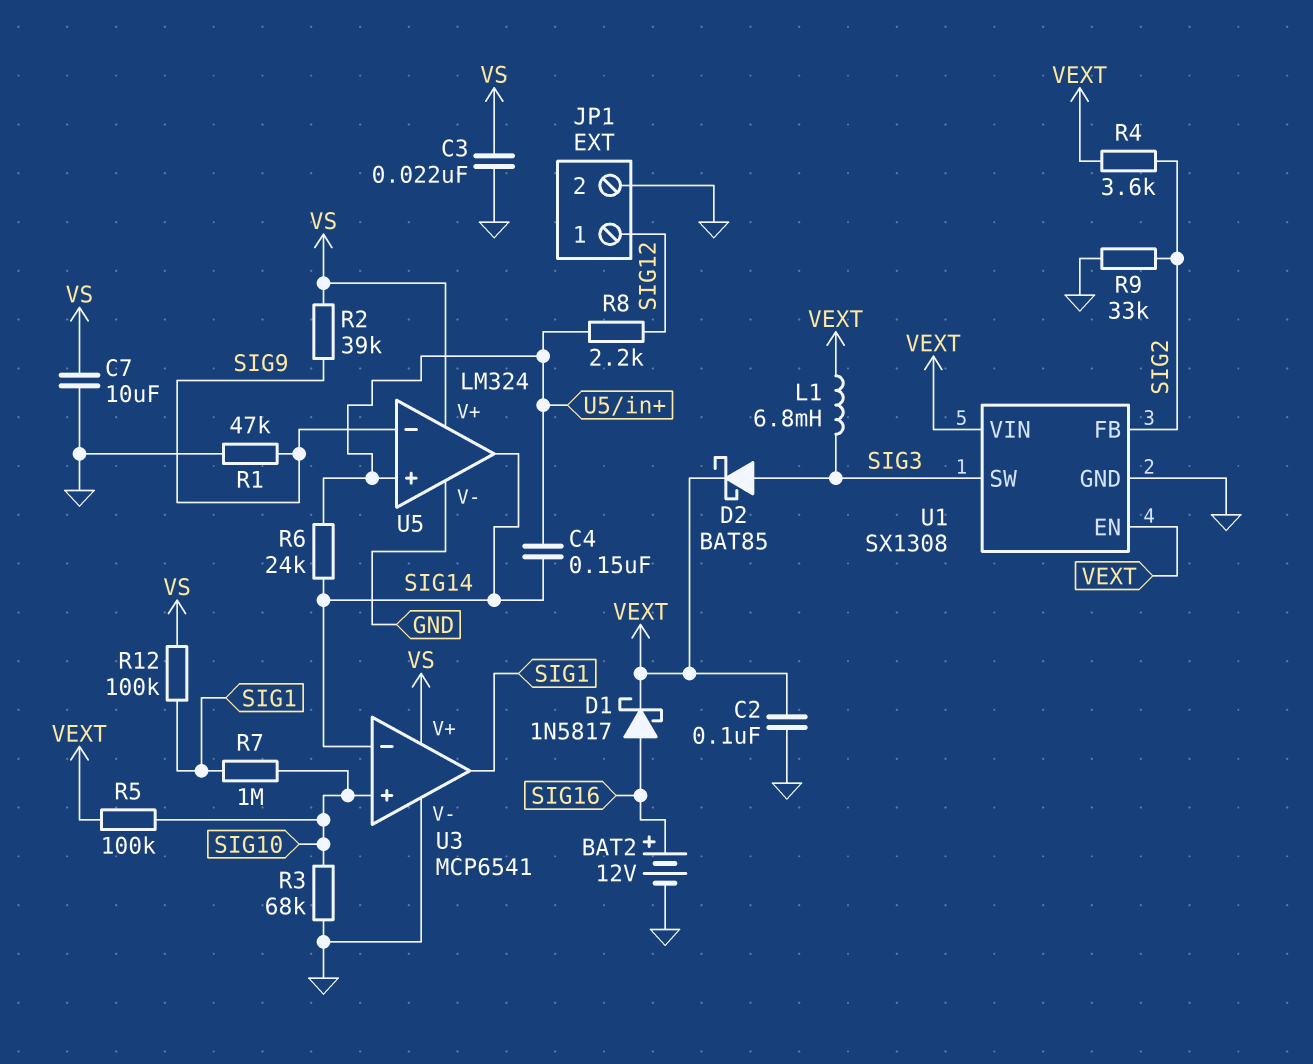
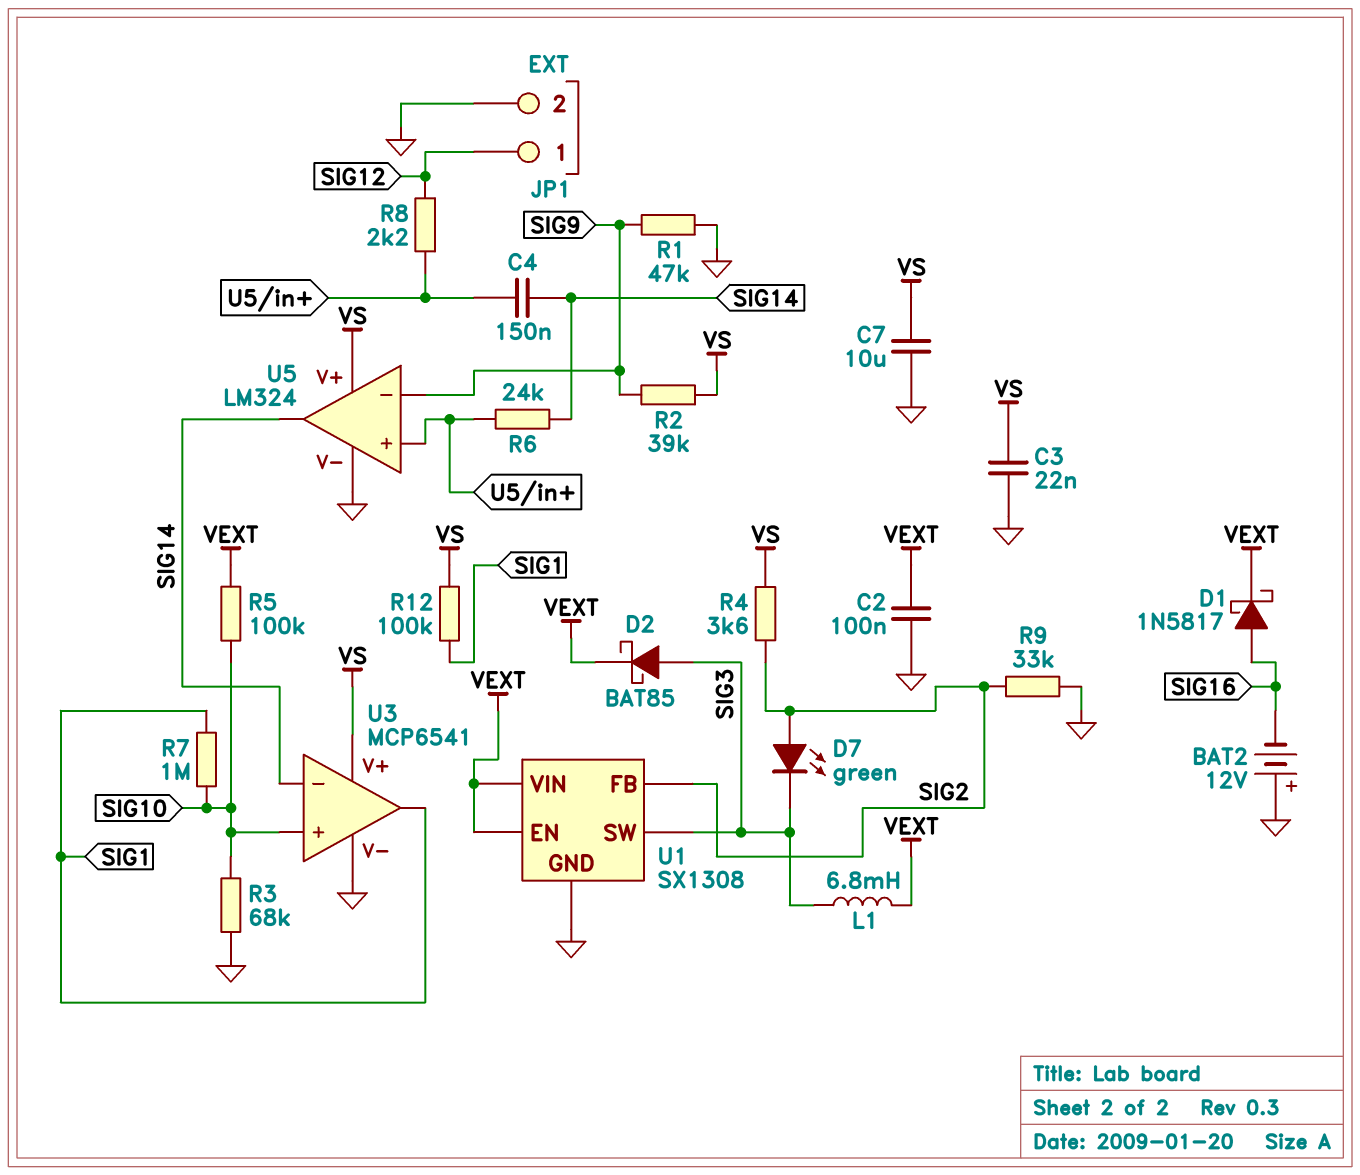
BAT2: 12V (plus SIG16, minus GND) -> 12V (plus GND, minus SIG16)
D7: none -> LED green (A SIG2, K SIG3)
R4: 3.6k (SIG2, VEXT) -> 3.6k (SIG2, VS)

